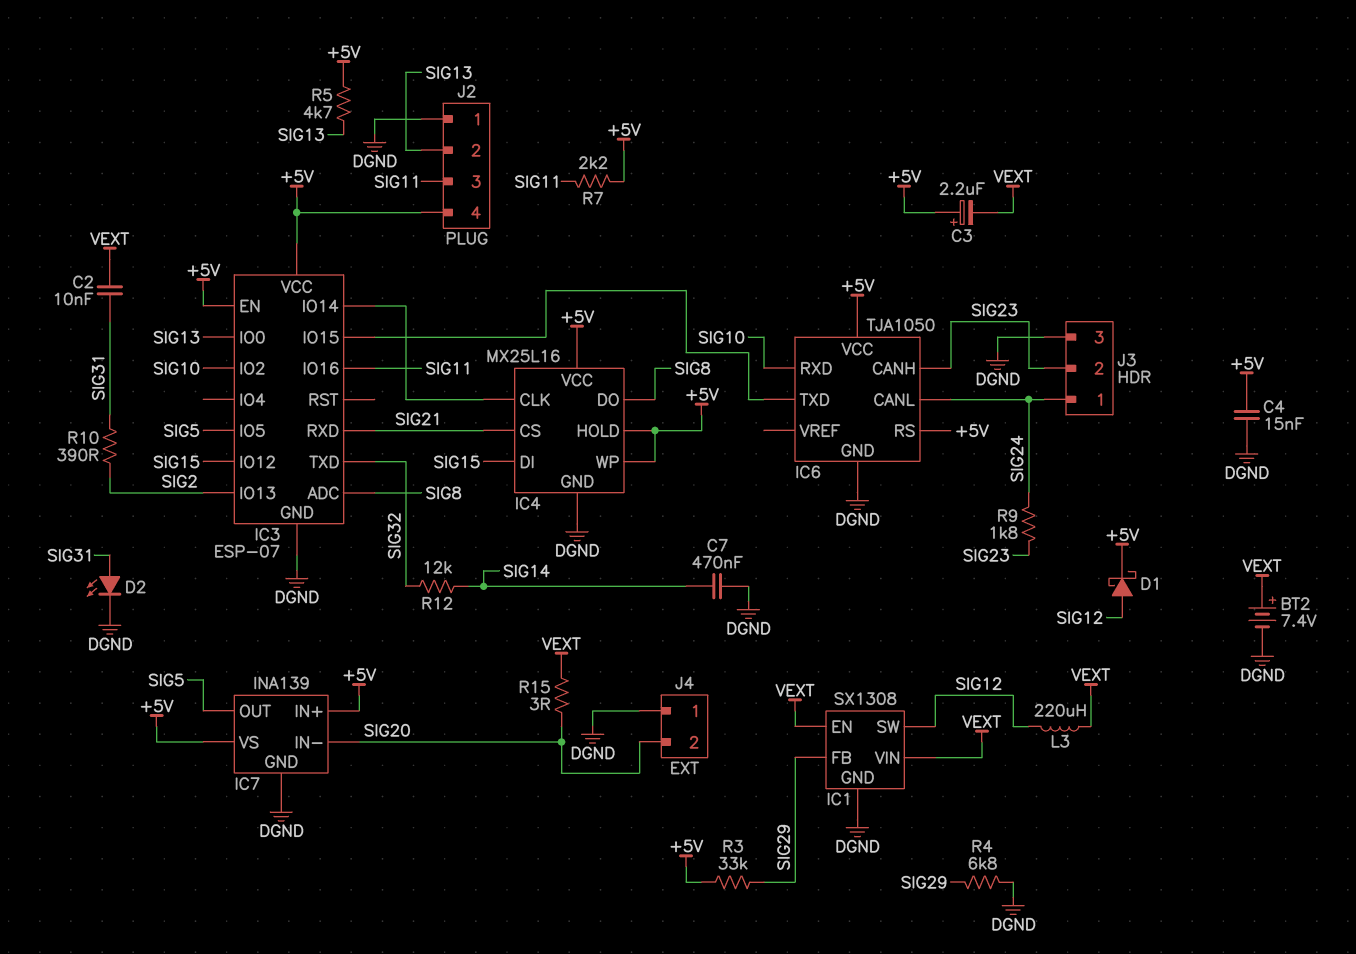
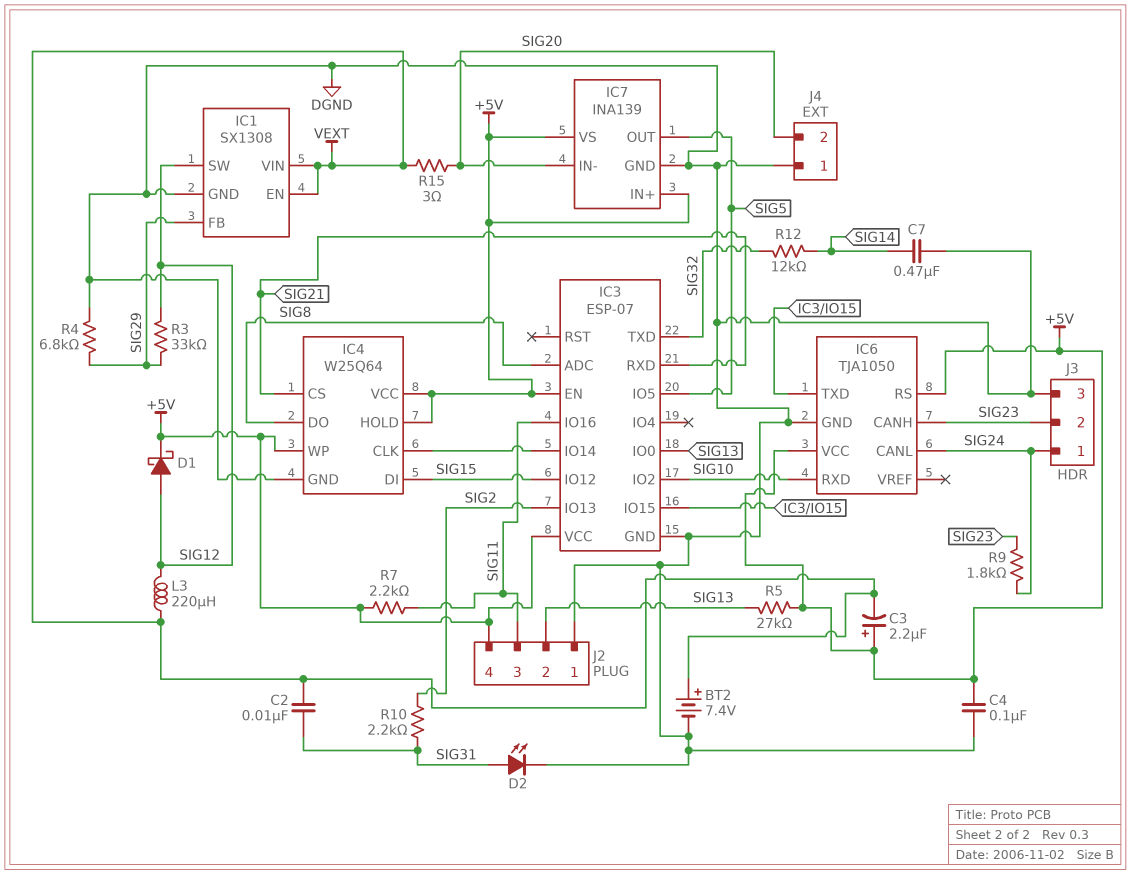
C4: 15nF (+5V, DGND) -> 100nF (+5V, DGND)
IC4: MX25L16 -> W25Q64
R3: 33k (+5V, SIG29) -> 33k (SIG12, SIG29)
R5: 4.7k (+5V, SIG13) -> 27k (+5V, SIG13)
R10: 390 (SIG2, SIG31) -> 2.2k (SIG2, SIG31)

